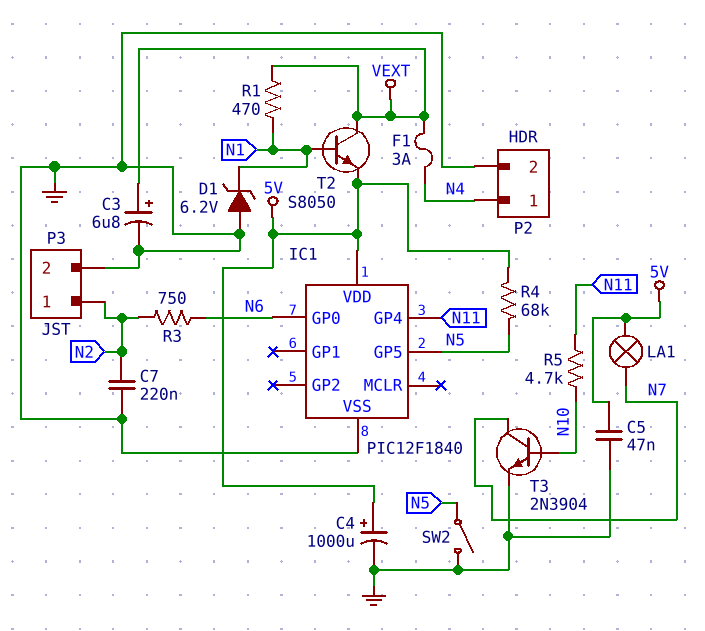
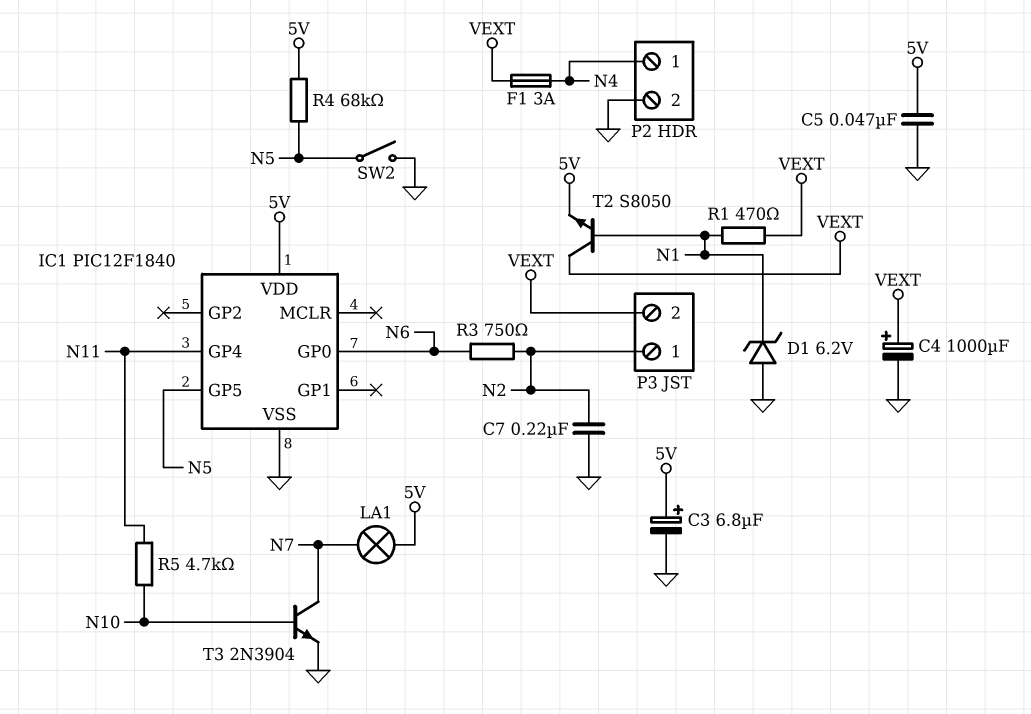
C3: 6.8uF (plus VEXT, minus GND) -> 6.8uF (plus 5V, minus GND)
C4: 1000uF (plus 5V, minus GND) -> 1000uF (plus VEXT, minus GND)
P3 pin 2: GND -> VEXT

